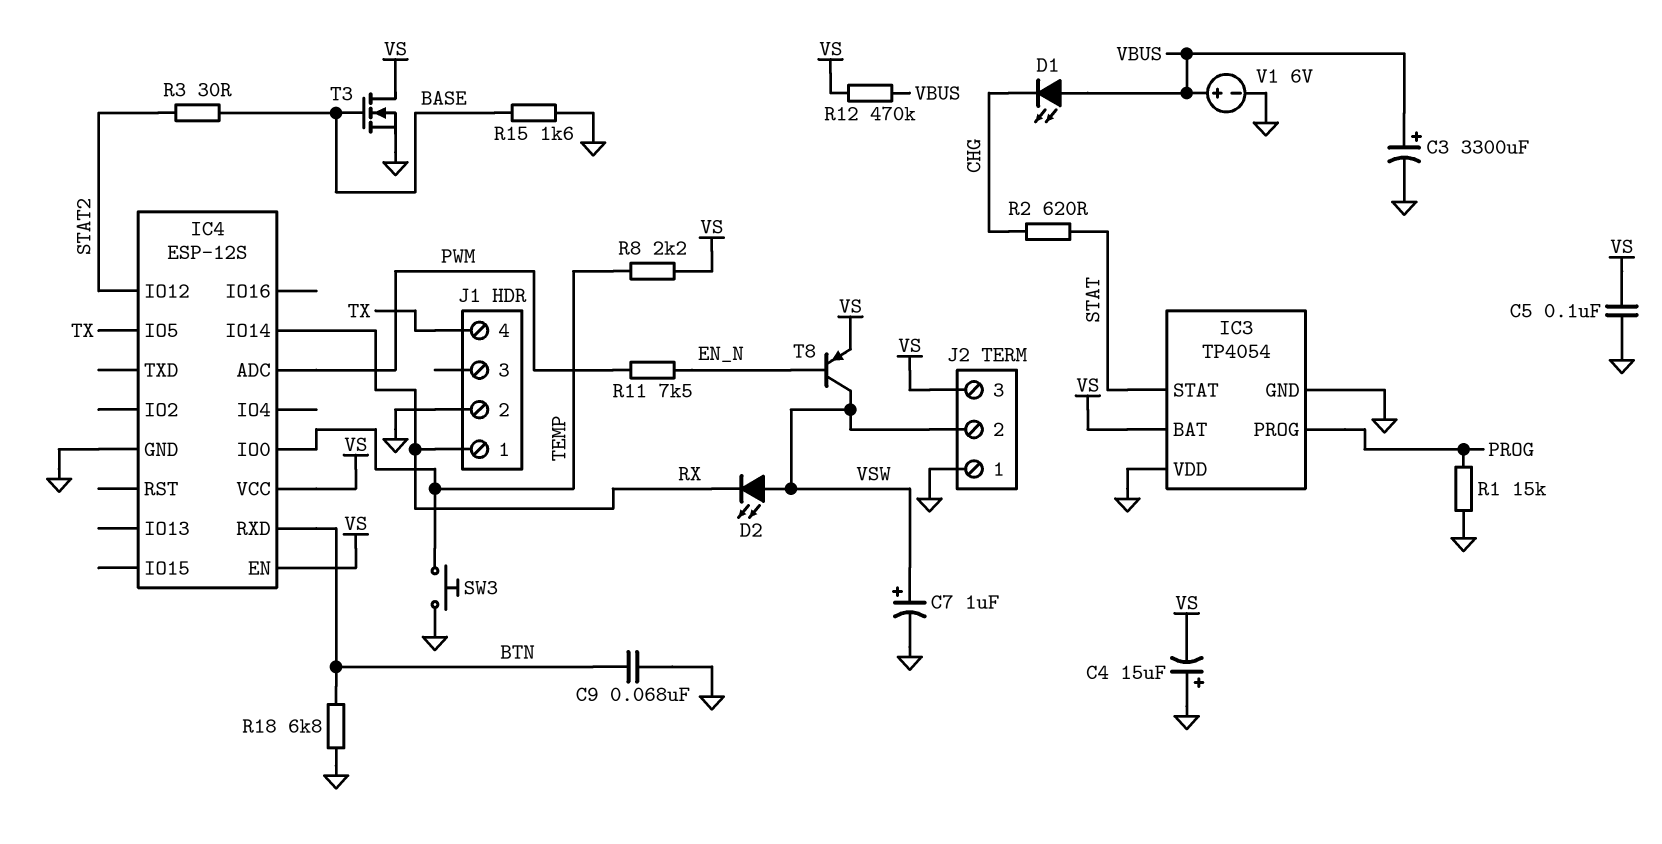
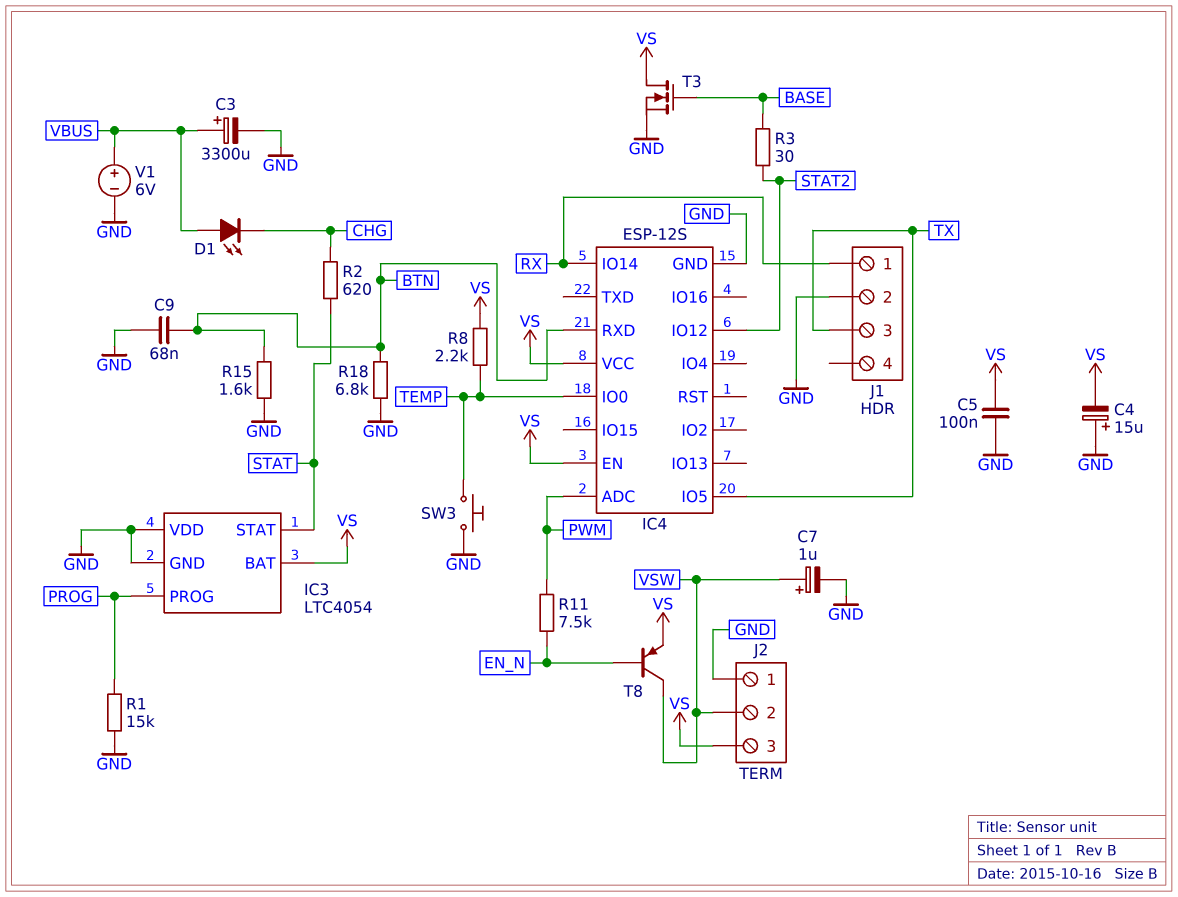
D2: LED (A VSW, K RX) -> none
IC3: TP4054 -> LTC4054
J1 pin 3: none -> TX
J1 pin 4: TX -> none
R12: 470k (VBUS, VS) -> none
R15: 1.6k (BASE, GND) -> 1.6k (BTN, GND)

